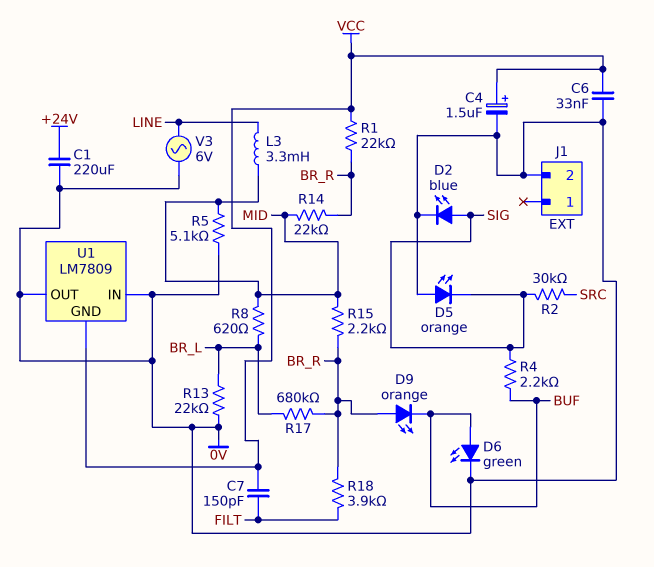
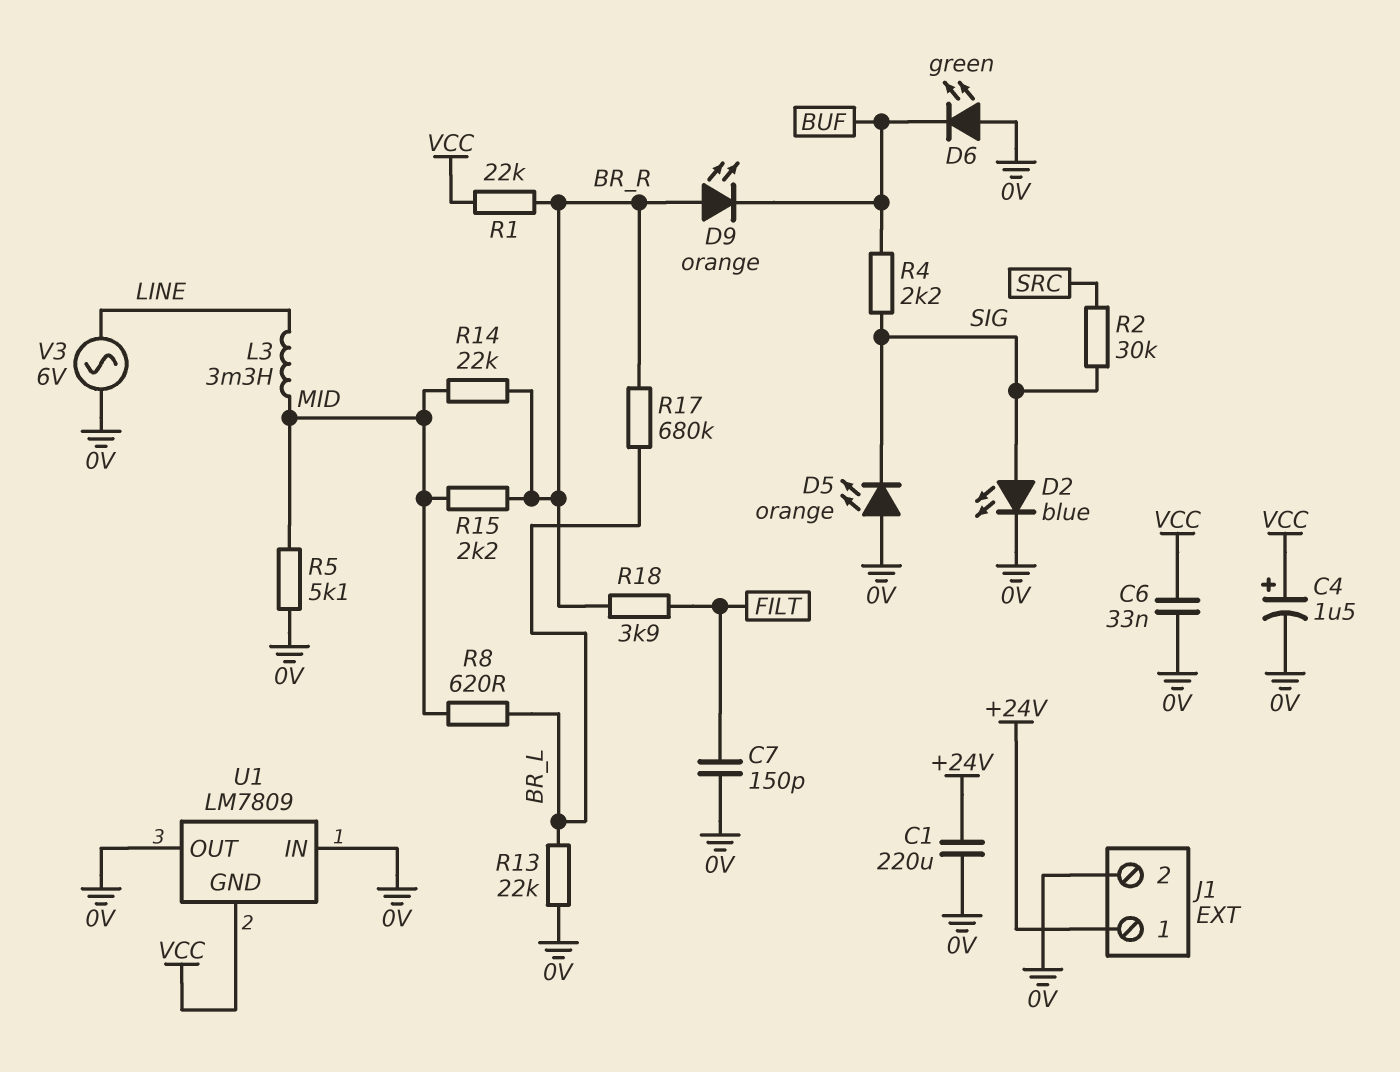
C7: 150pF (FILT, VCC) -> 150pF (0V, FILT)
D6: LED green (A BUF, K 0V) -> LED green (A 0V, K BUF)
J1 pin 1: none -> +24V

